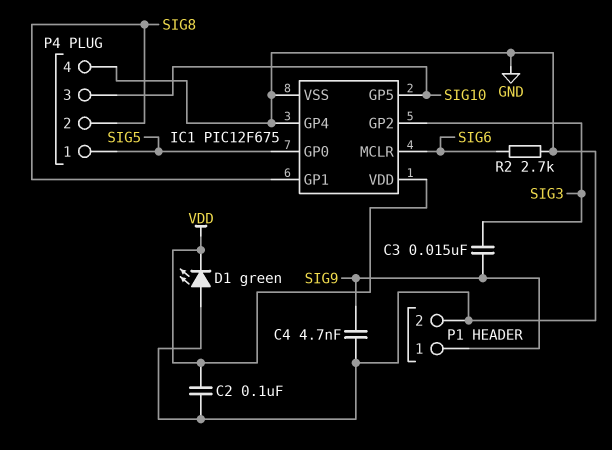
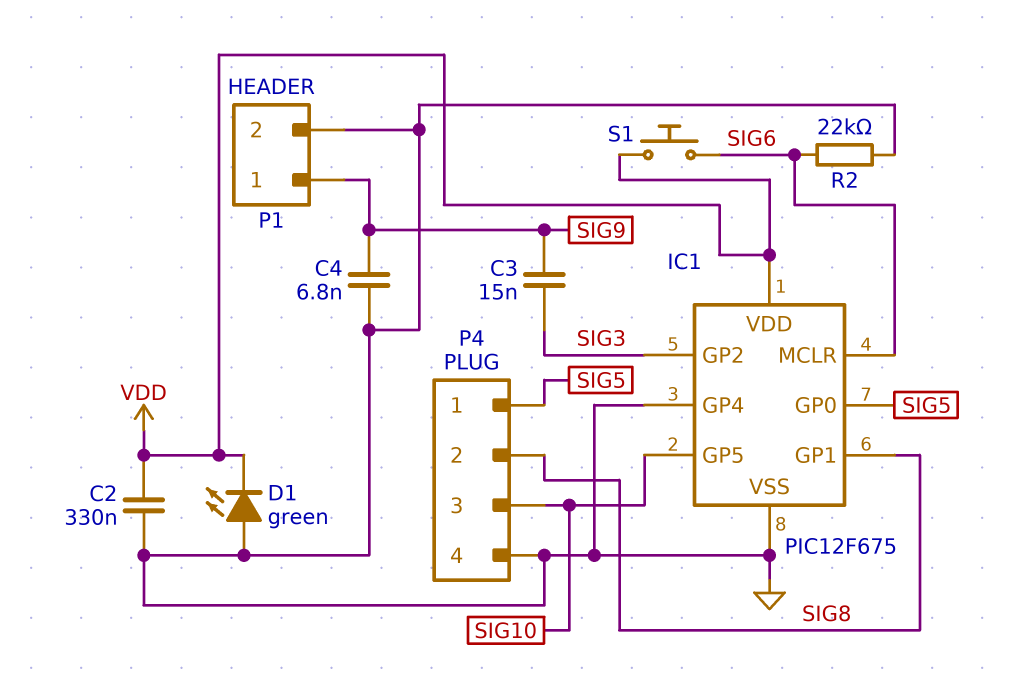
C2: 100nF (GND, VDD) -> 330nF (GND, VDD)
C4: 4.7nF (GND, SIG9) -> 6.8nF (GND, SIG9)
R2: 2.7k (GND, SIG6) -> 22k (GND, SIG6)
S1: none -> button (SIG6, VDD)

